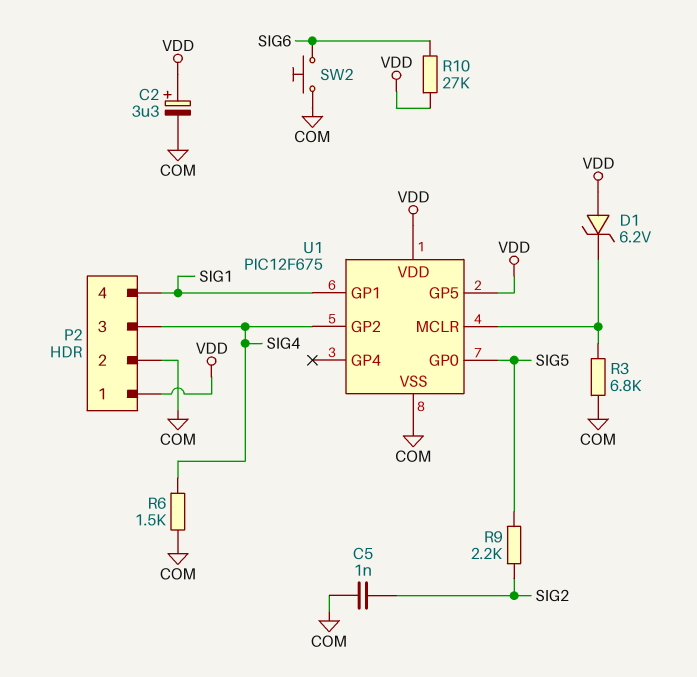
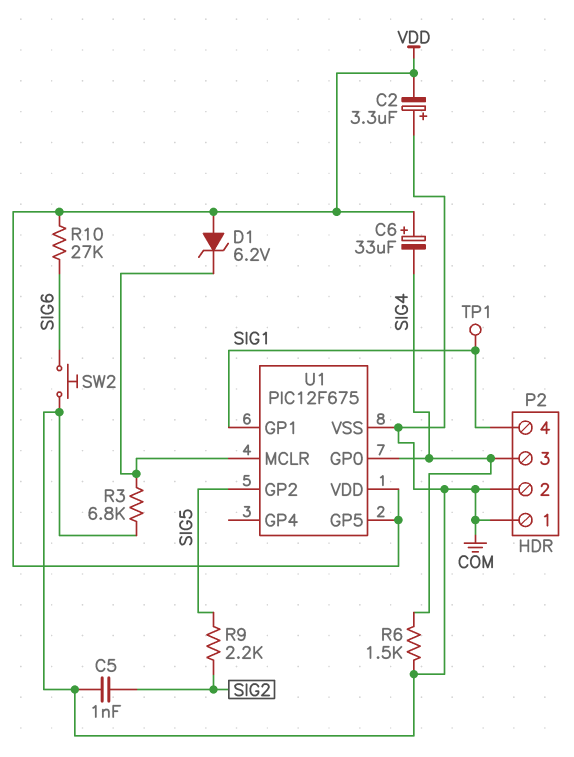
C2: 3.3uF (plus VDD, minus COM) -> 3.3uF (plus COM, minus VDD)
C6: none -> 33uF (plus VDD, minus SIG4)
P2 pin 1: VDD -> COM
TP1: none -> test point (SIG1)
U1 pin GP0: SIG5 -> SIG4
U1 pin GP2: SIG4 -> SIG5

